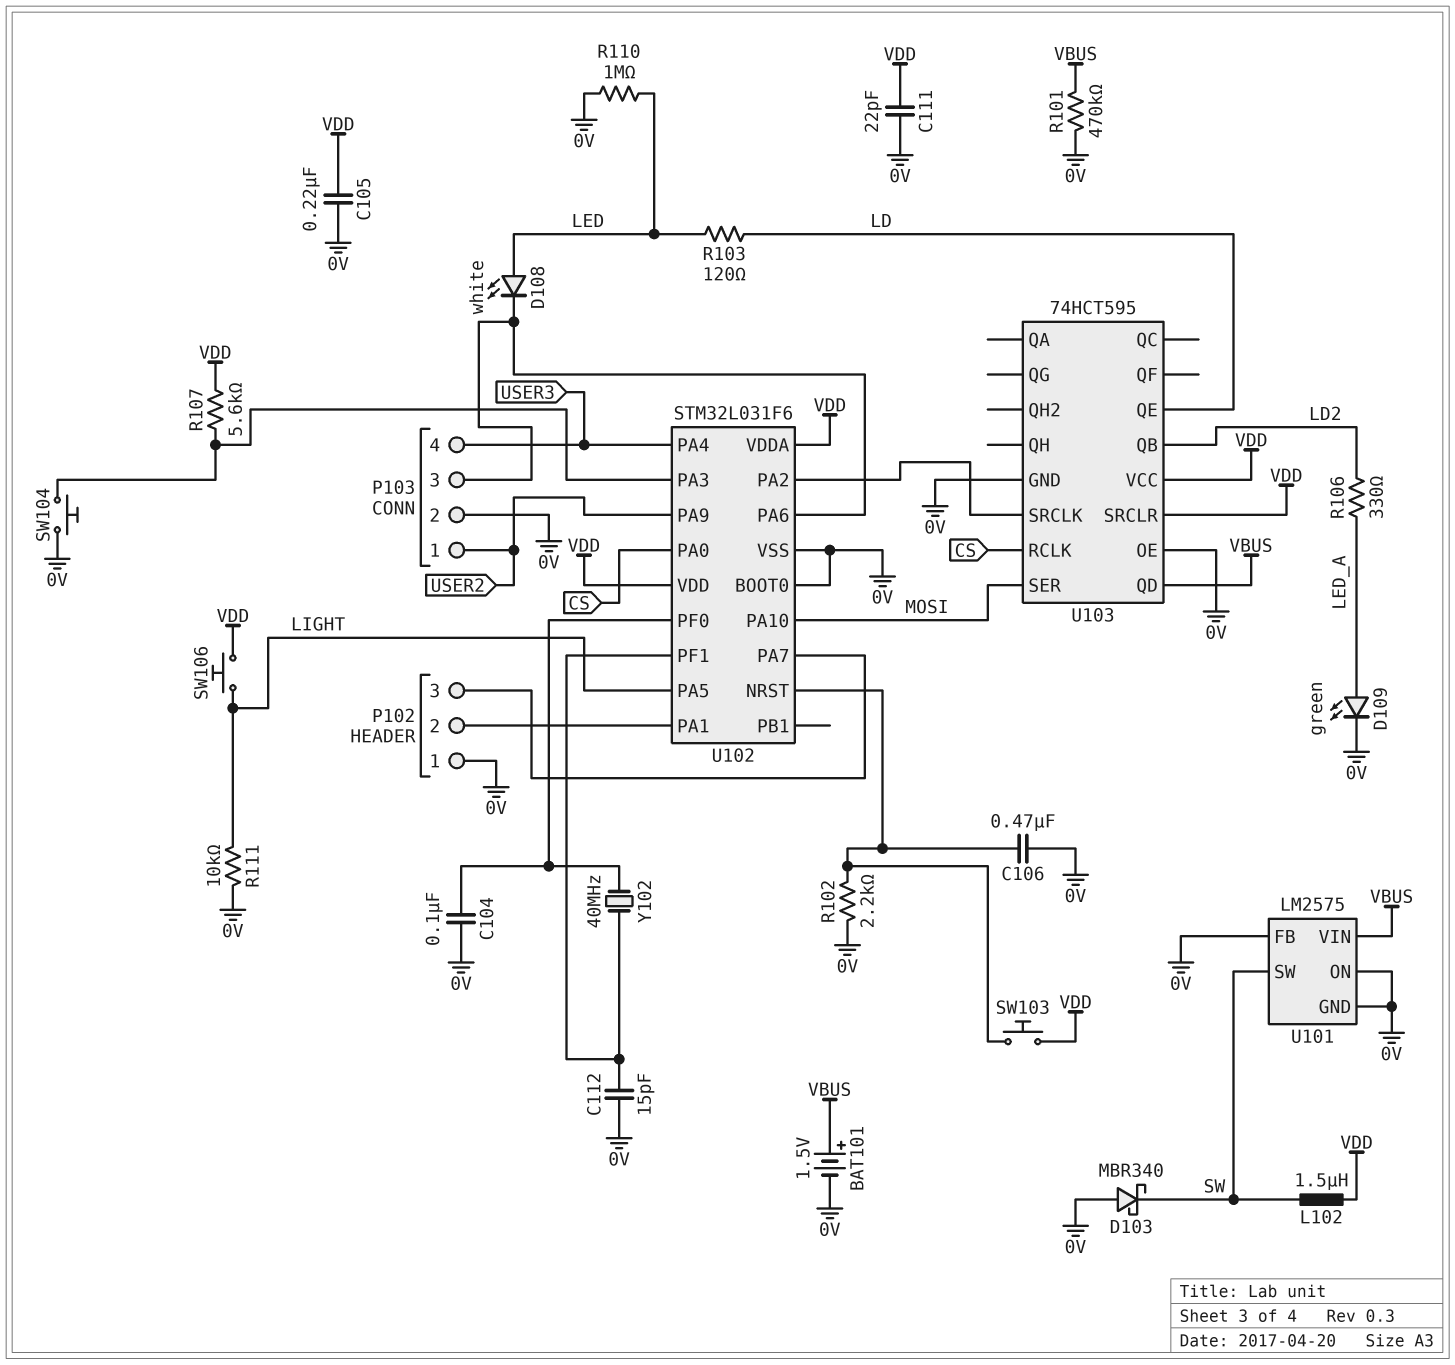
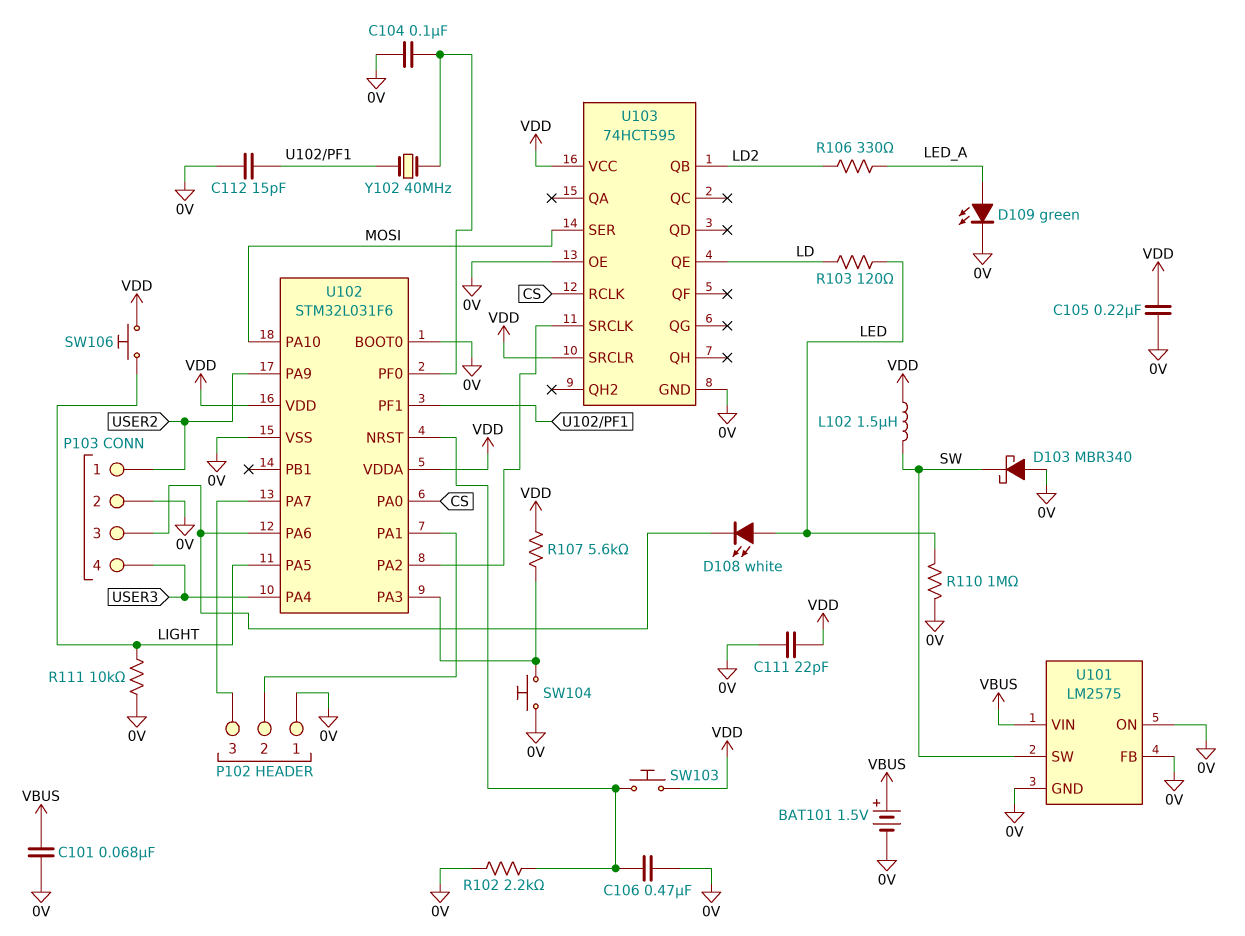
C101: none -> 68nF (0V, VBUS)
R101: 470k (0V, VBUS) -> none
U103 pin QD: VBUS -> none

